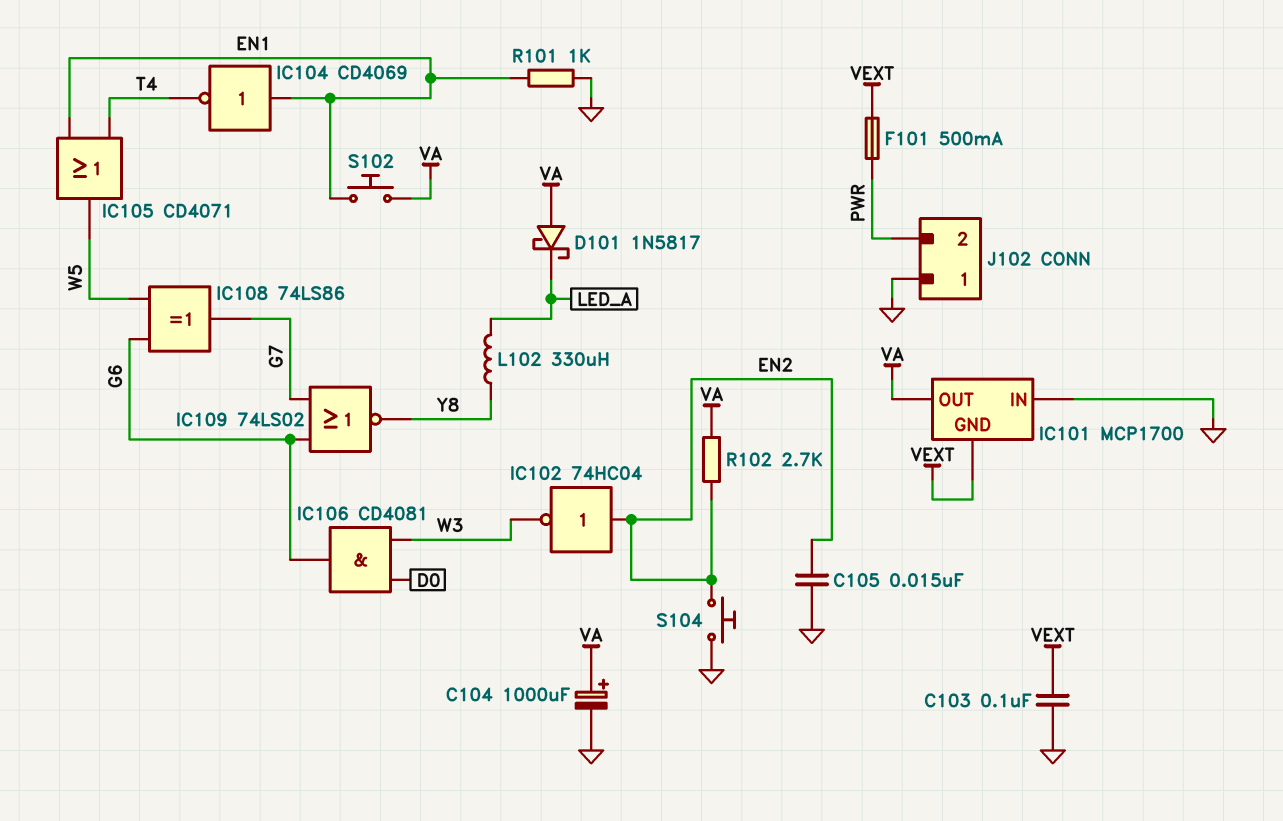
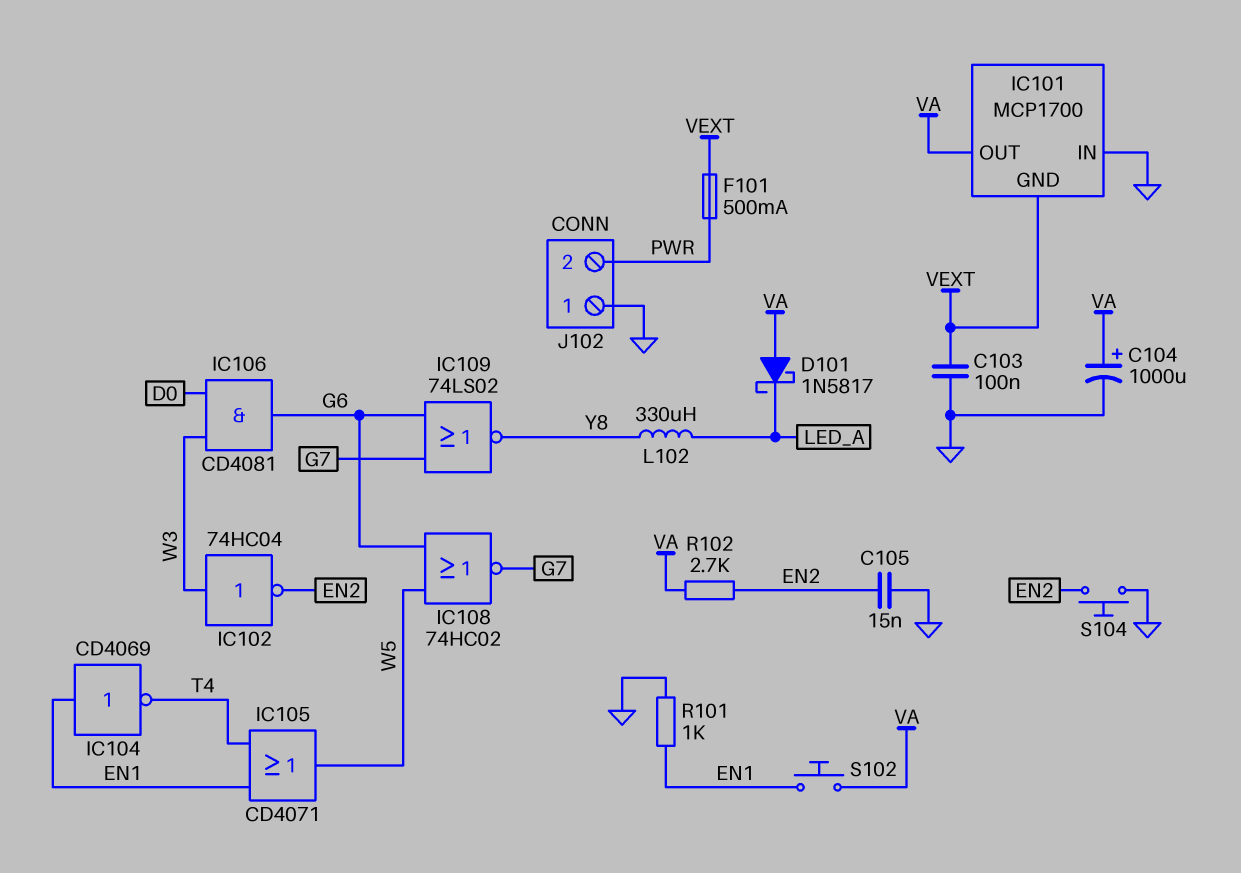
IC102: NOT 74HC04 (in EN2, out W3) -> NOT 74HC04 (in W3, out EN2)
IC108: XOR 74LS86 (in G6, in W5, out G7) -> NOR 74HC02 (in G6, in W5, out G7)

